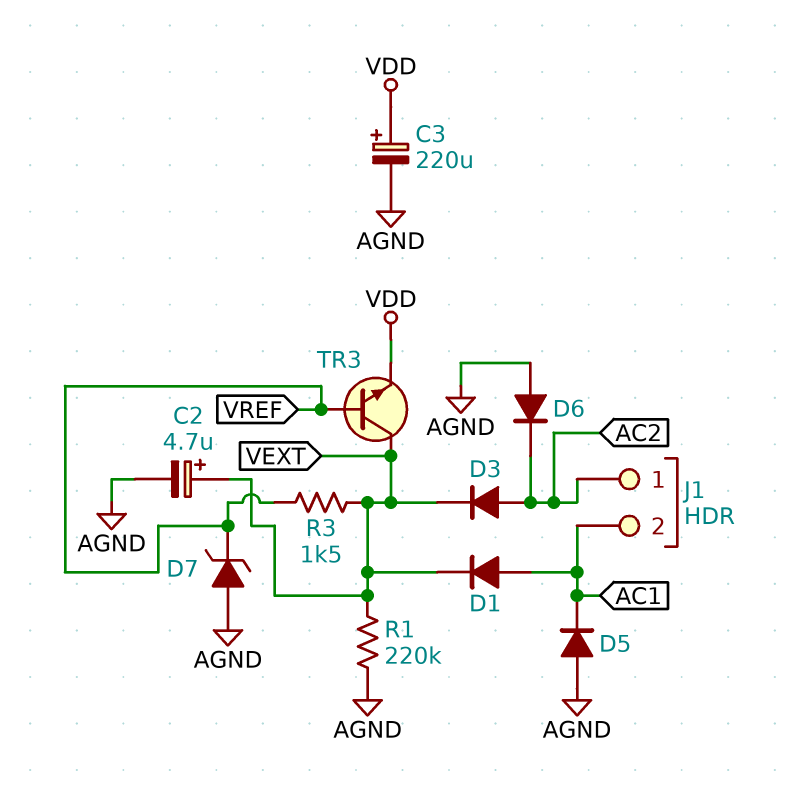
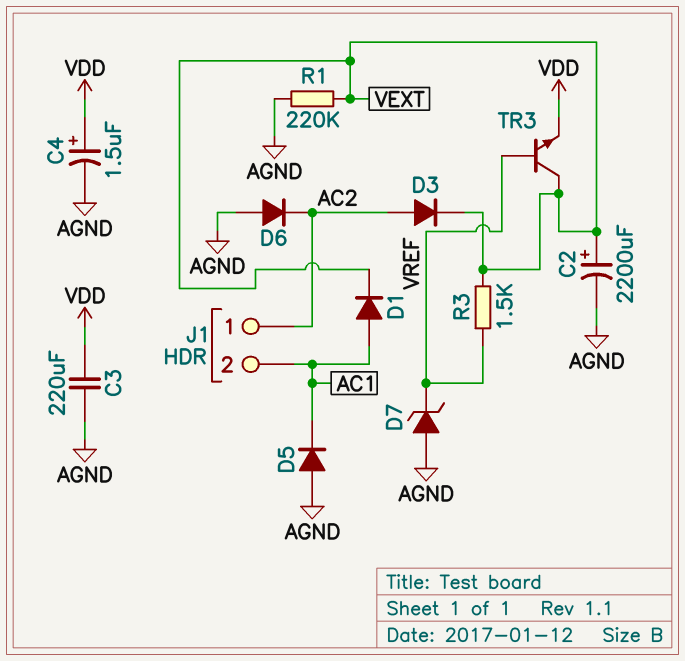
C2: 4.7uF (plus VEXT, minus AGND) -> 2200uF (plus VEXT, minus AGND)
C3: 220uF (plus VDD, minus AGND) -> 220uF (AGND, VDD)
C4: none -> 1.5uF (plus VDD, minus AGND)

